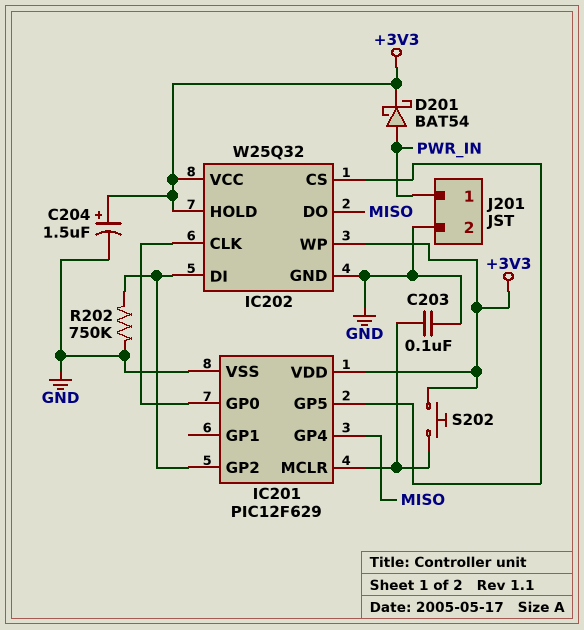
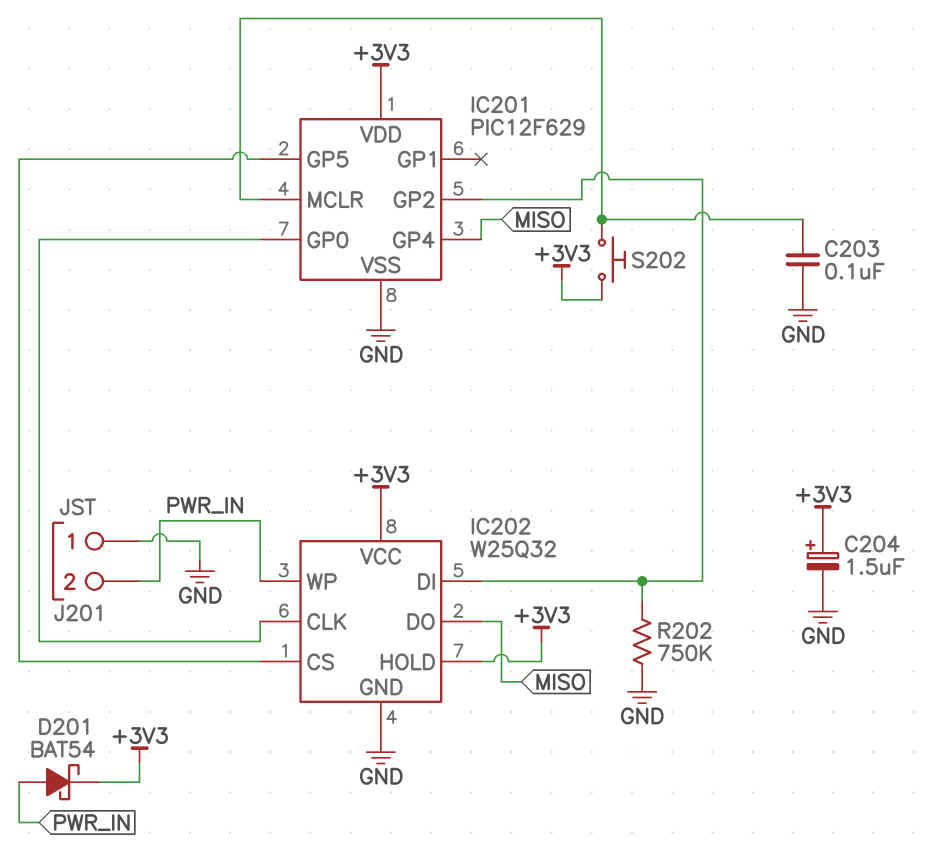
IC202 pin WP: +3V3 -> PWR_IN
J201 pin 1: PWR_IN -> GND
J201 pin 2: GND -> PWR_IN

